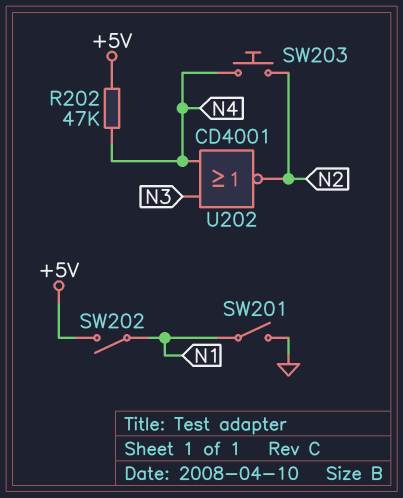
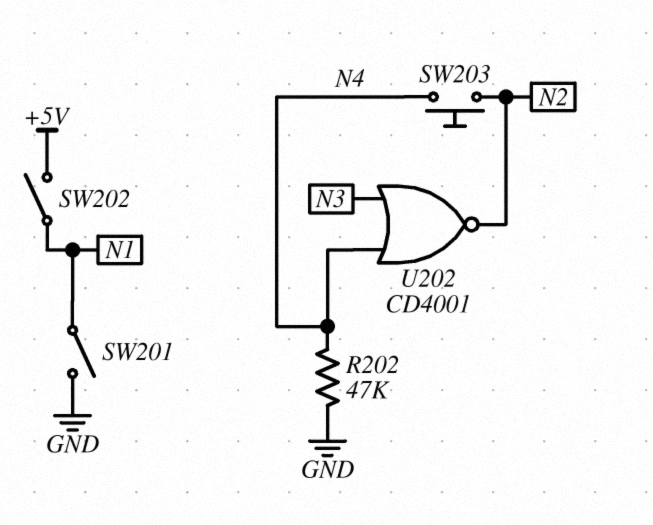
R202: 47k (+5V, N4) -> 47k (GND, N4)

